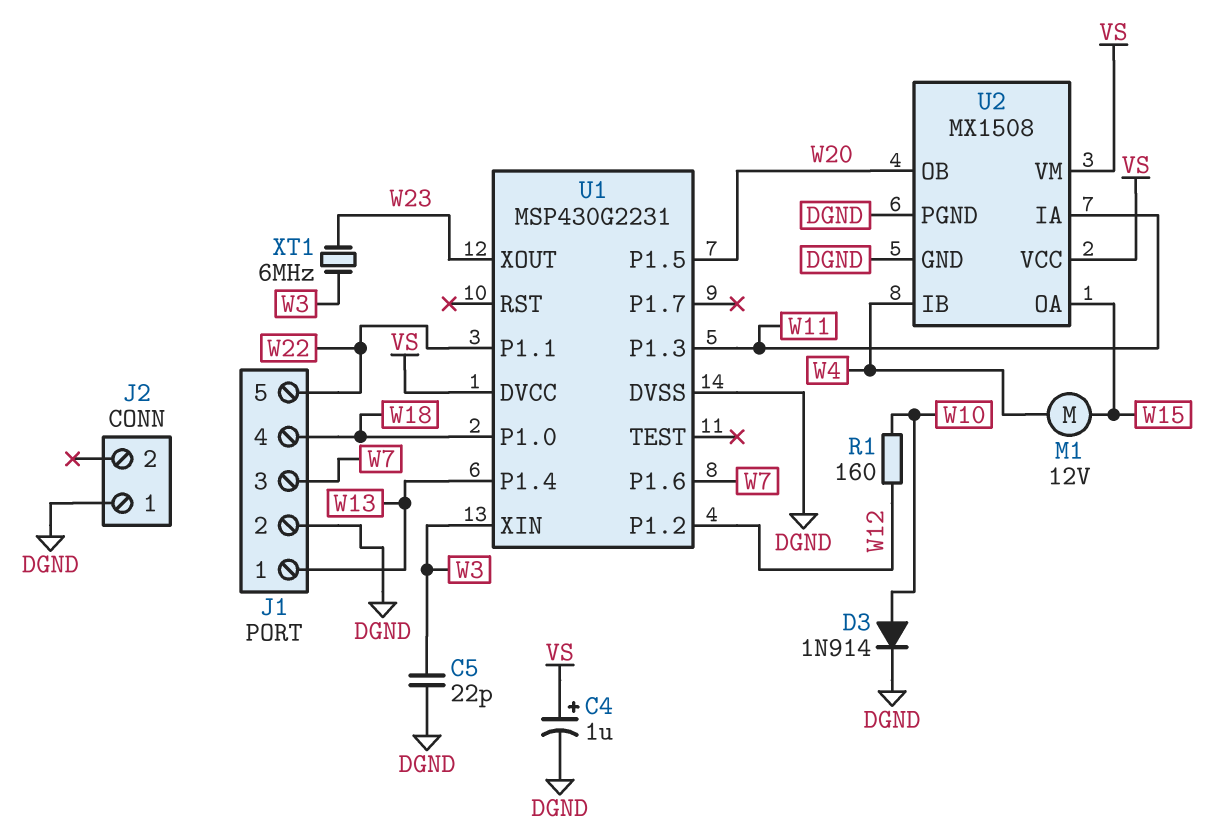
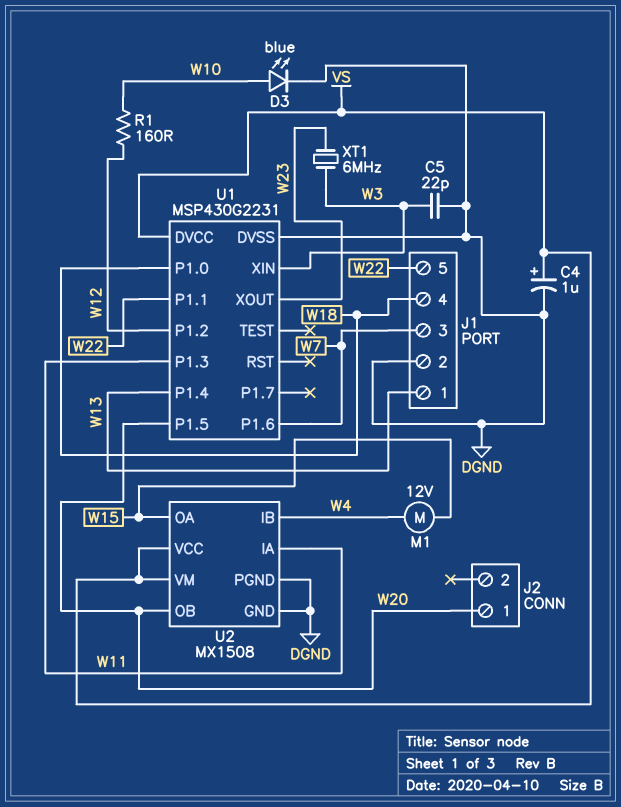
D3: diode 1N914 (A W10, K DGND) -> LED blue (A W10, K DGND)
J2 pin 1: DGND -> W20

